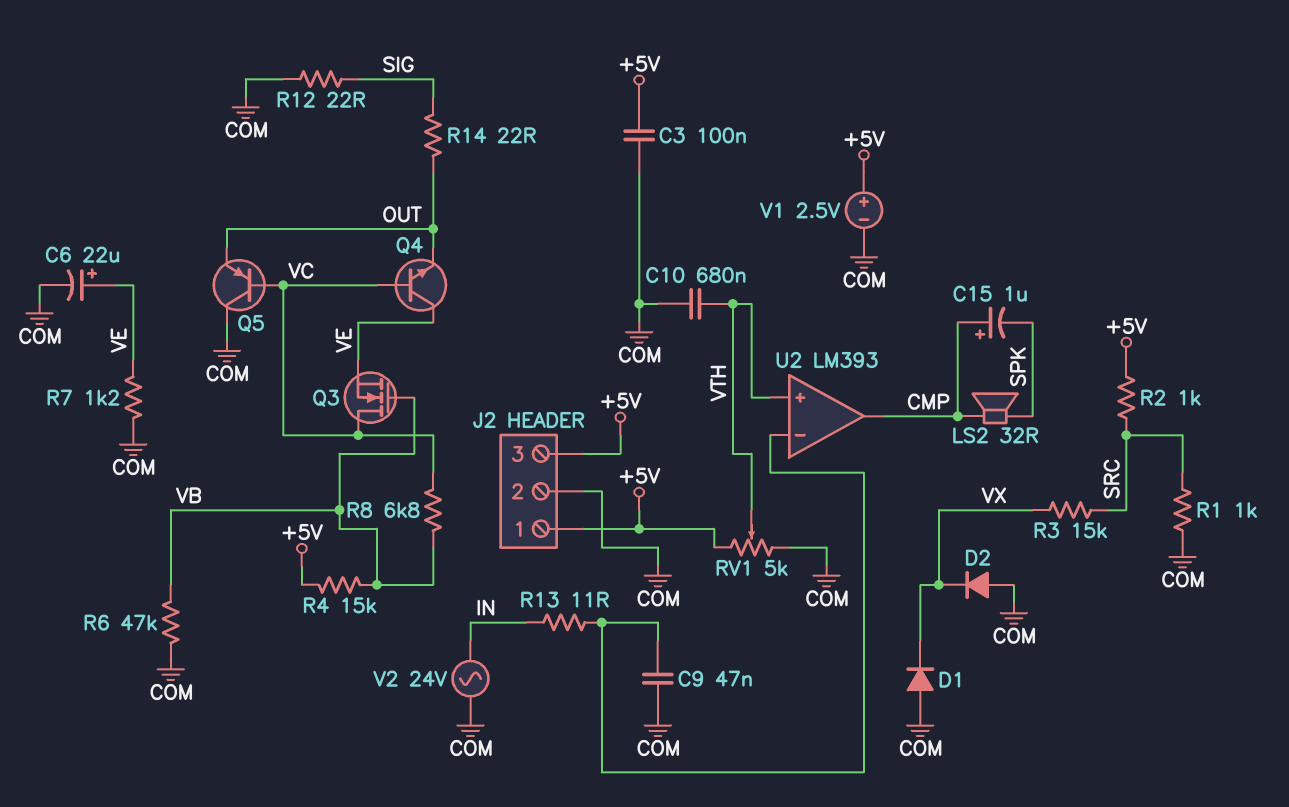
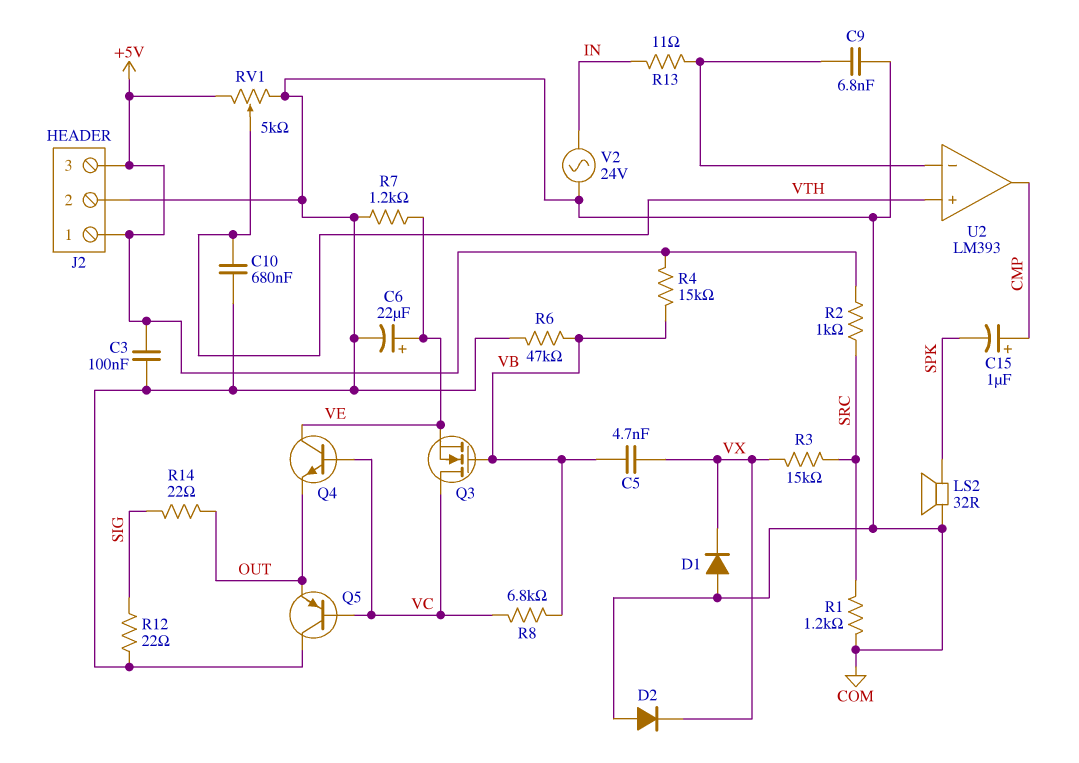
C5: none -> 4.7nF (VB, VX)
C9: 47nF (COM, U2/in-) -> 6.8nF (COM, U2/in-)
LS2: speaker 32R (CMP, SPK) -> speaker 32R (COM, SPK)
R1: 1k (COM, SRC) -> 1.2k (COM, SRC)
V1: 2.5V (plus +5V, minus COM) -> none

